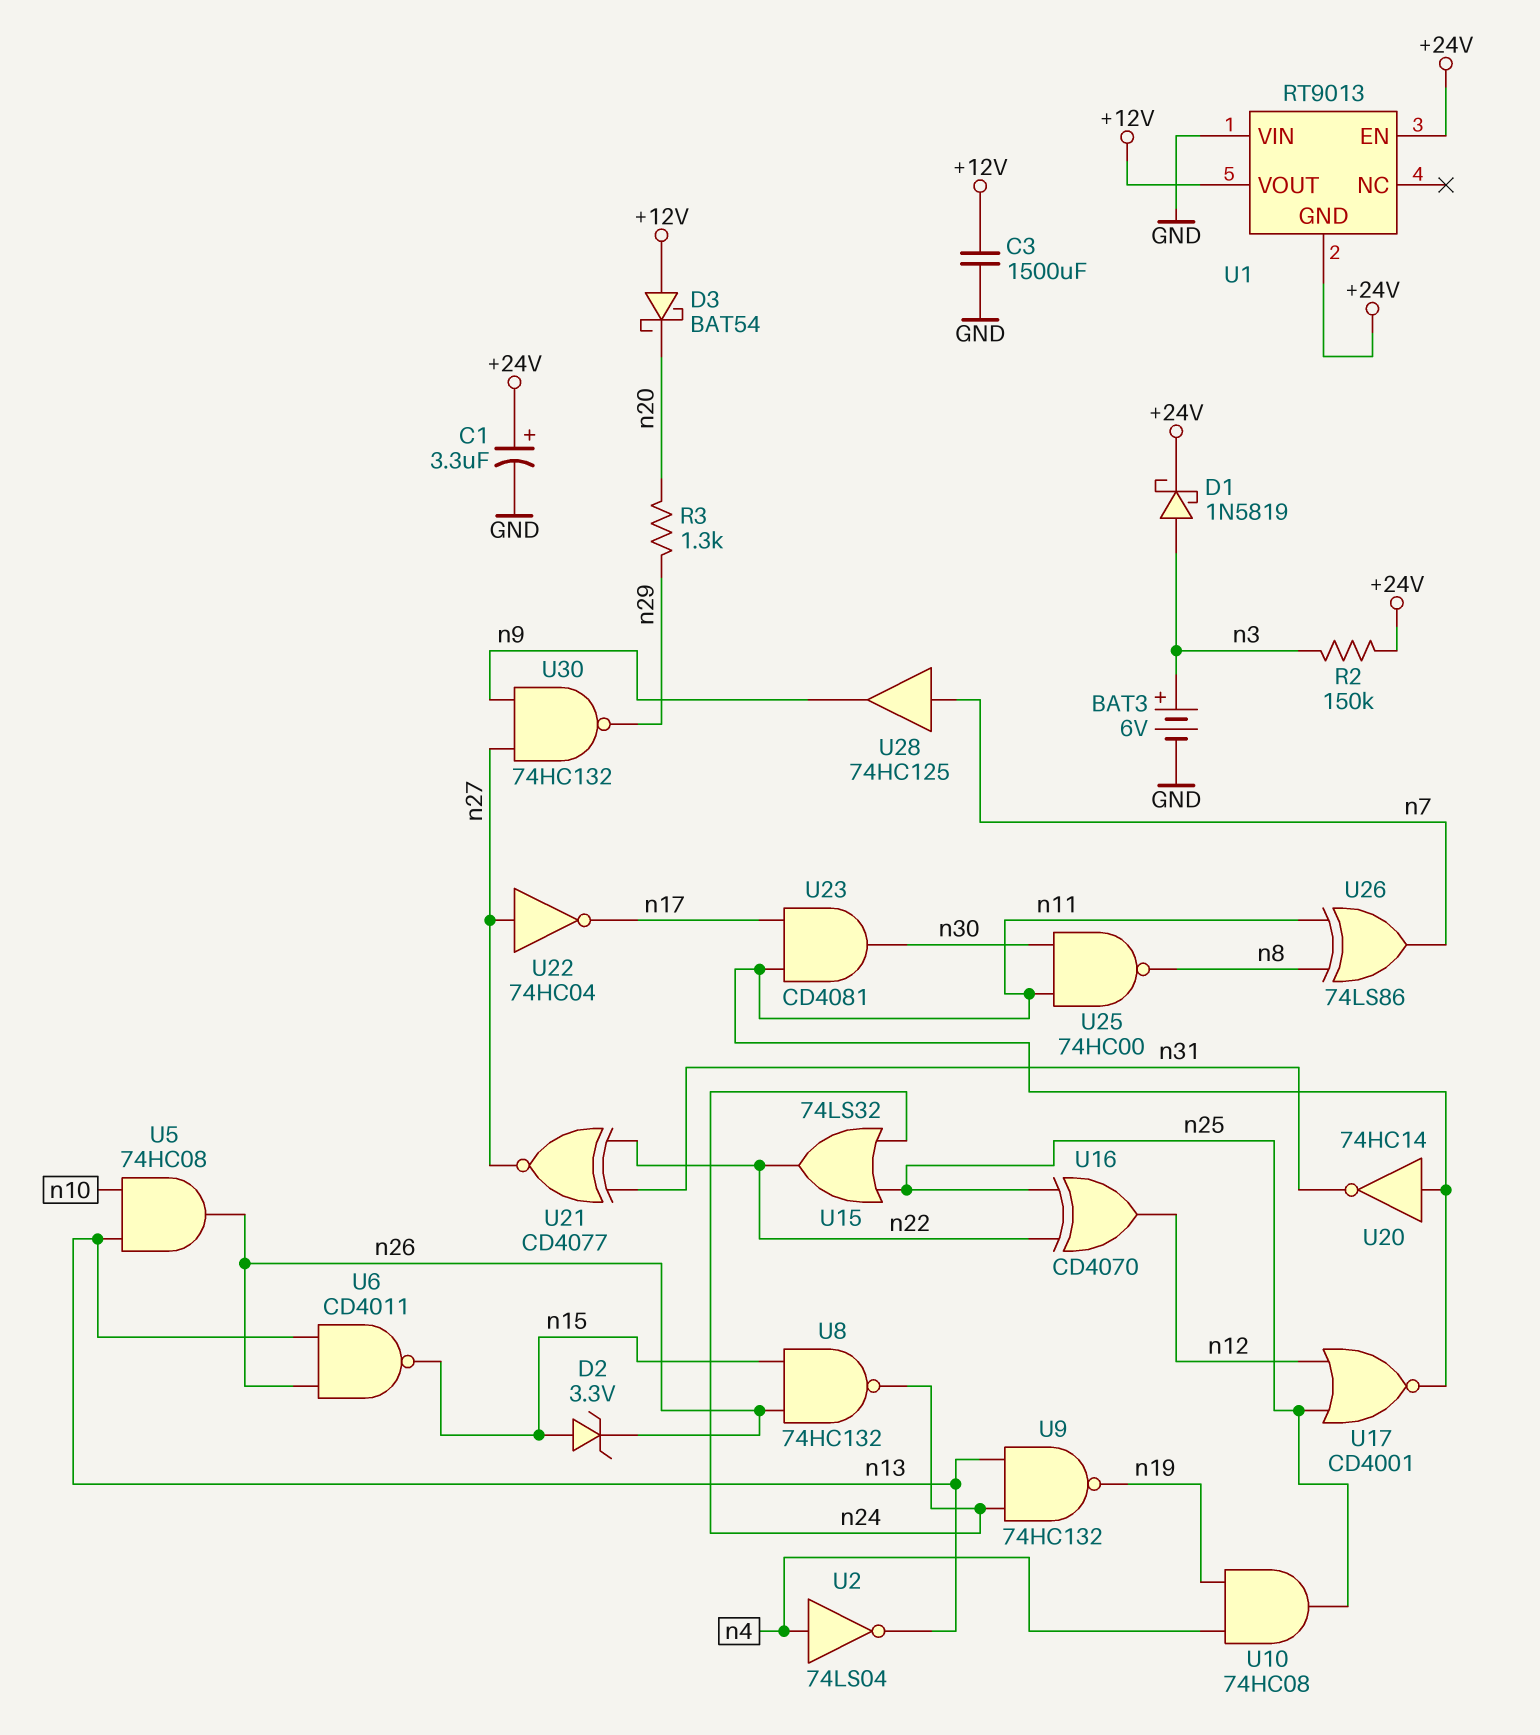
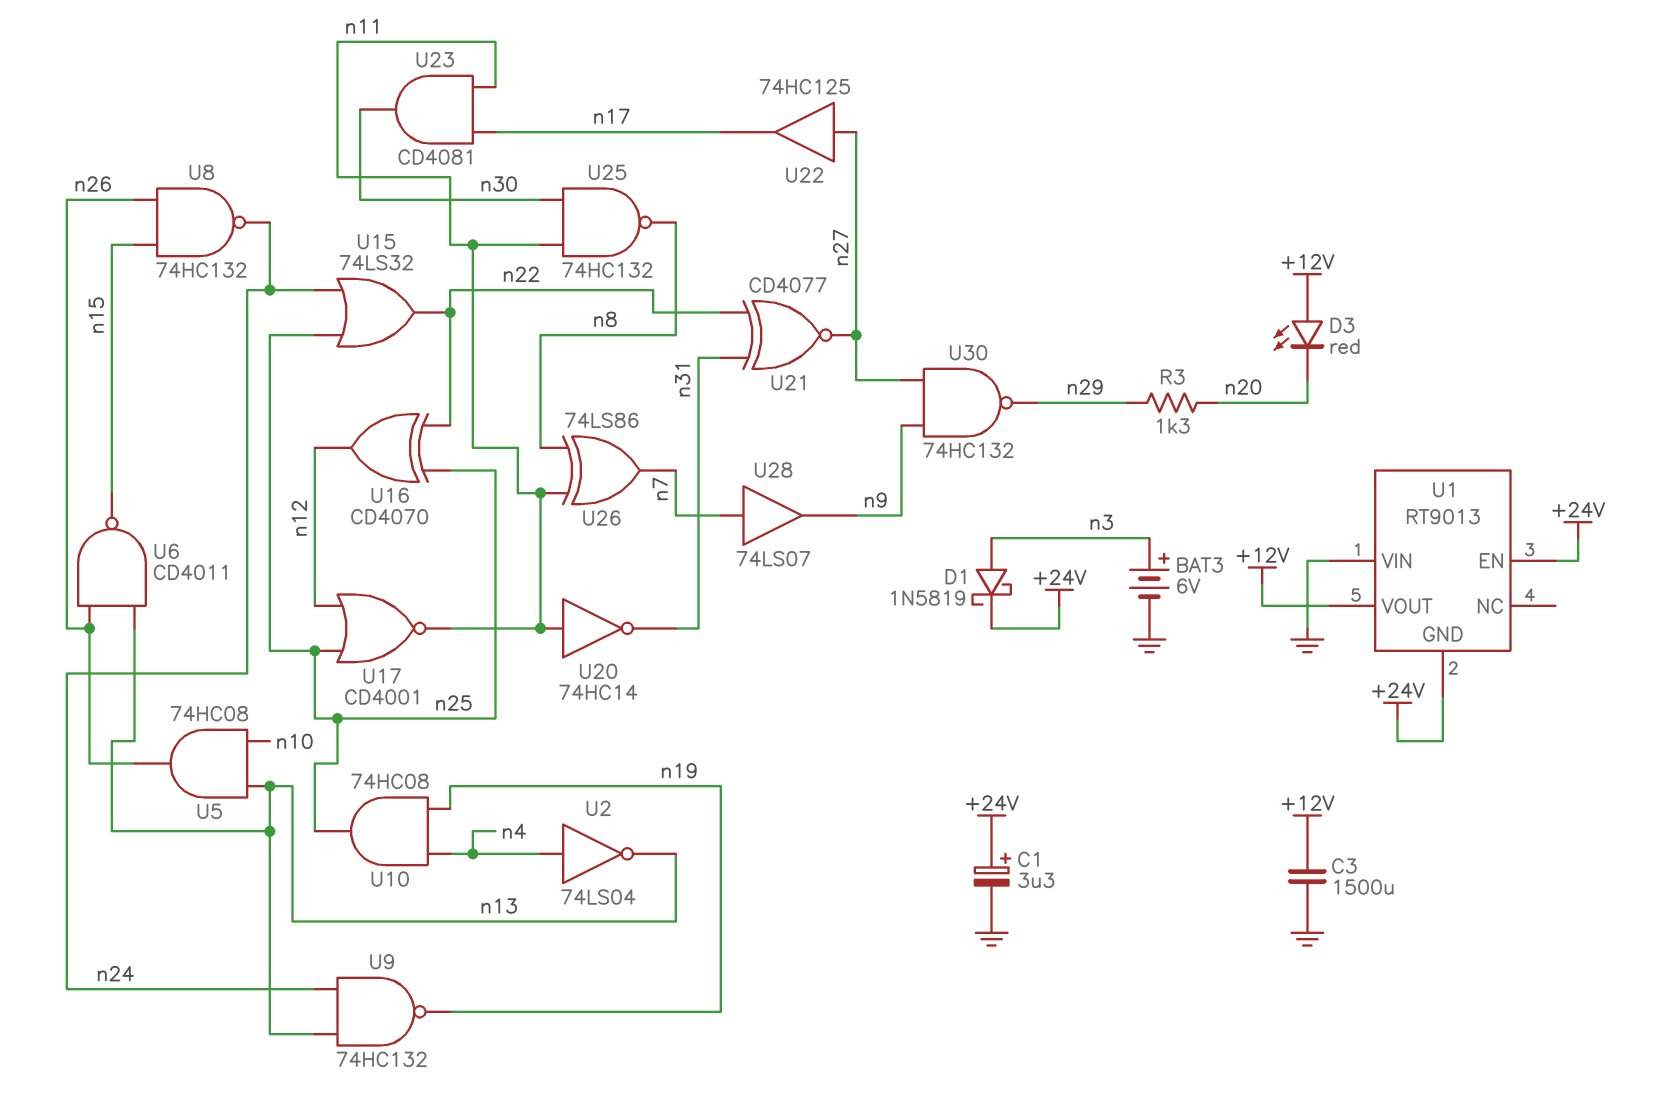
D2: zener 3.3V (A n15, K n26) -> none
D3: schottky BAT54 (A +12V, K n20) -> LED red (A +12V, K n20)
R2: 150k (+24V, n3) -> none
U22: NOT 74HC04 (in n27, out n17) -> buffer 74HC125 (in n27, out n17)
U25: NAND 74HC00 (in n11, in n30, out n8) -> NAND 74HC132 (in n11, in n30, out n8)
U28: buffer 74HC125 (in n7, out n9) -> buffer 74LS07 (in n7, out n9)

